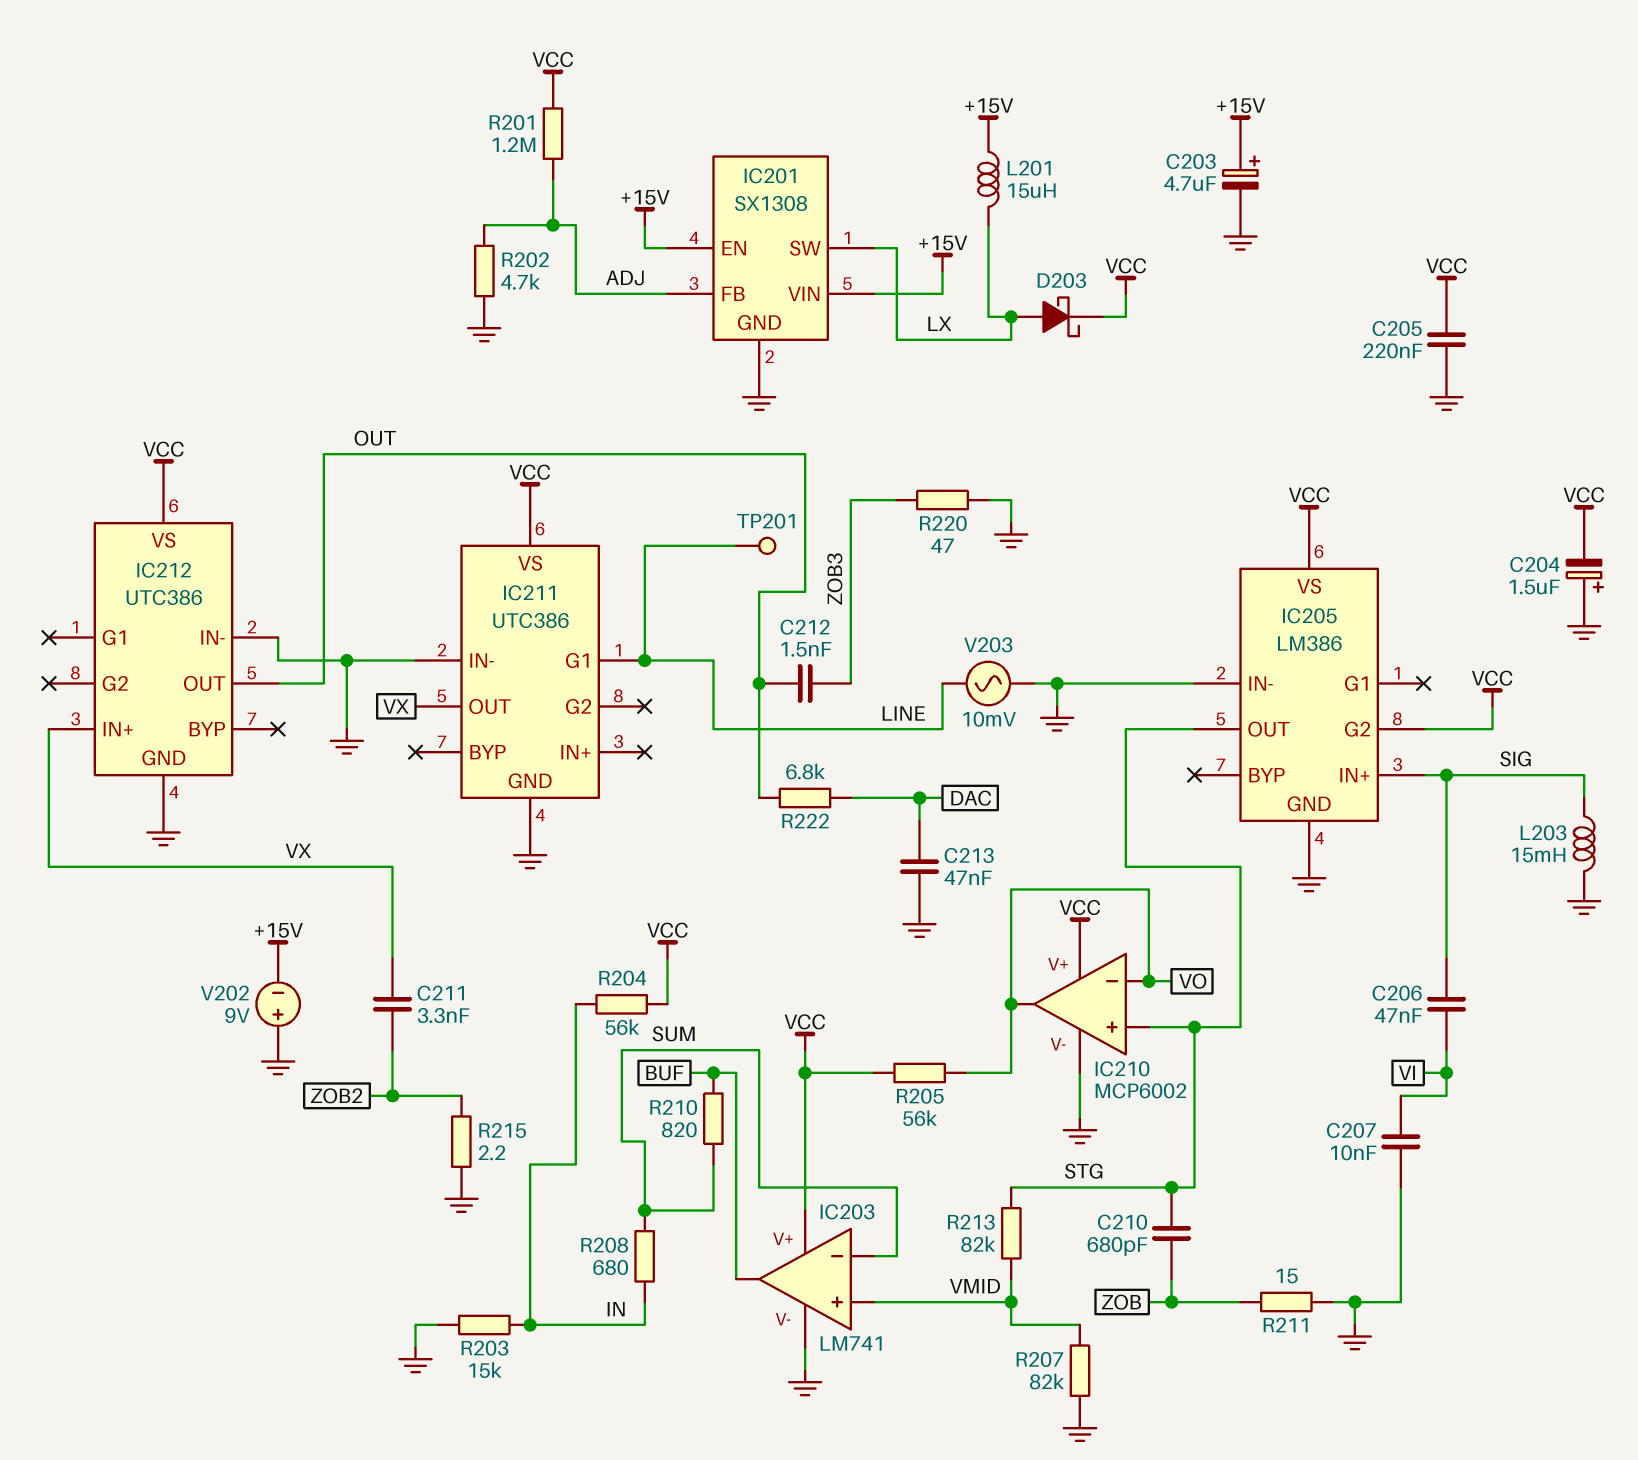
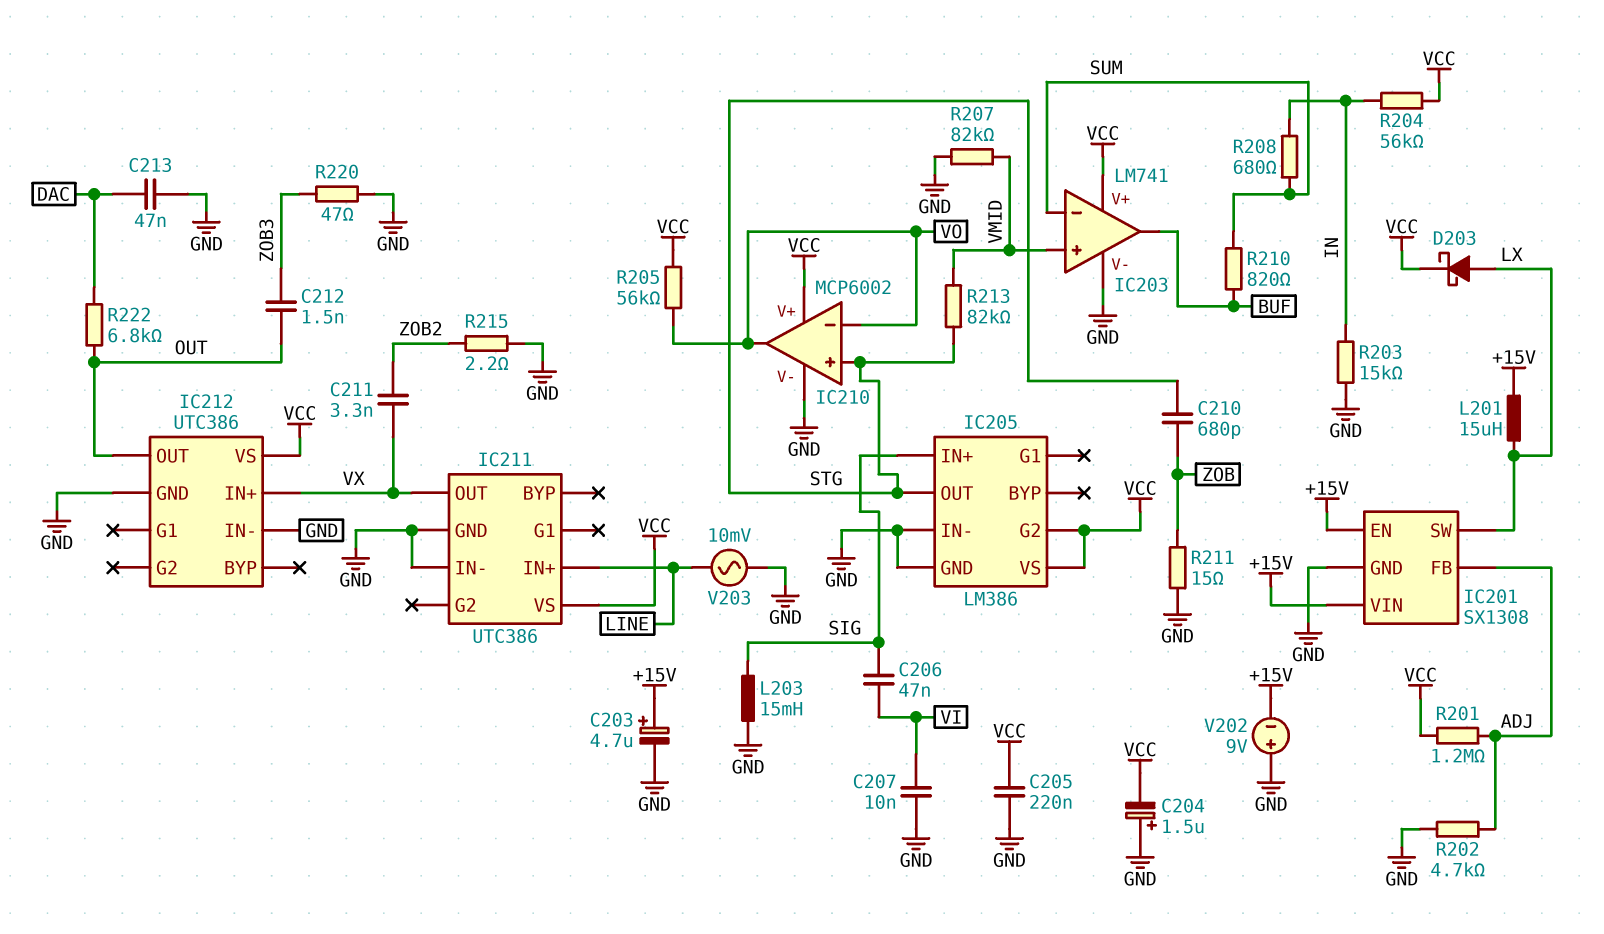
IC211 pin G1: LINE -> none
IC211 pin IN+: none -> LINE
TP201: test point (LINE) -> none

